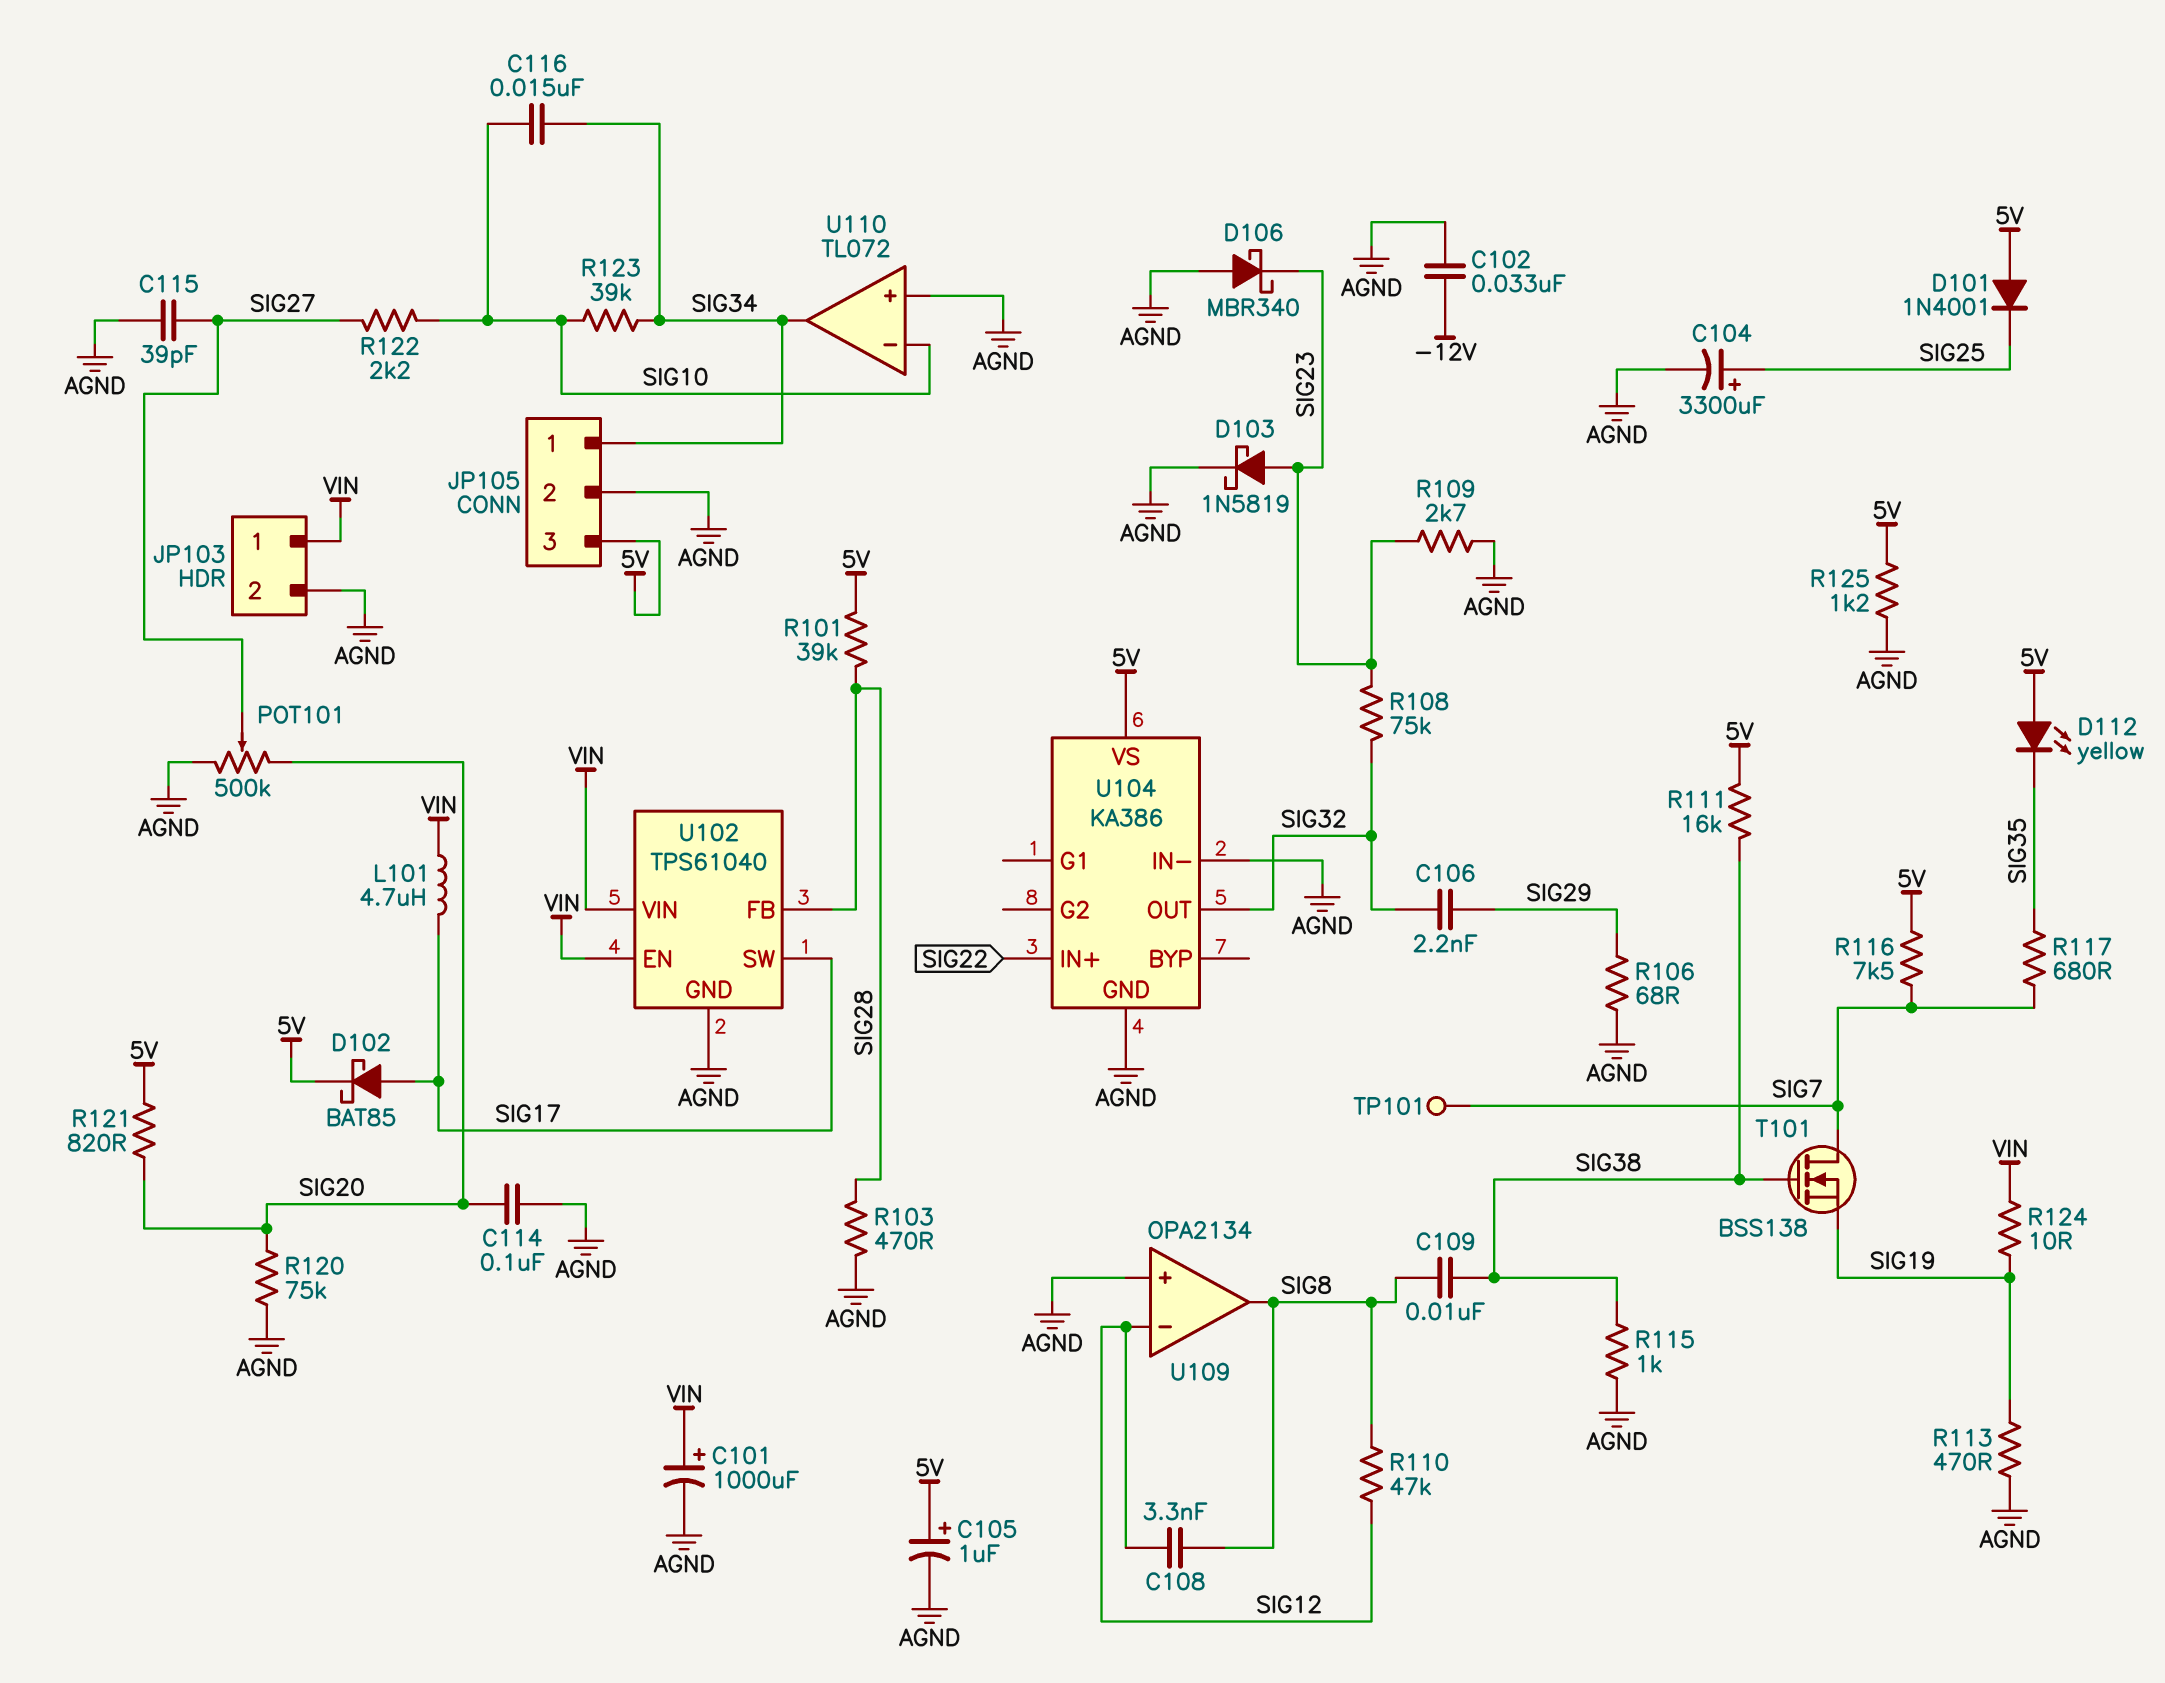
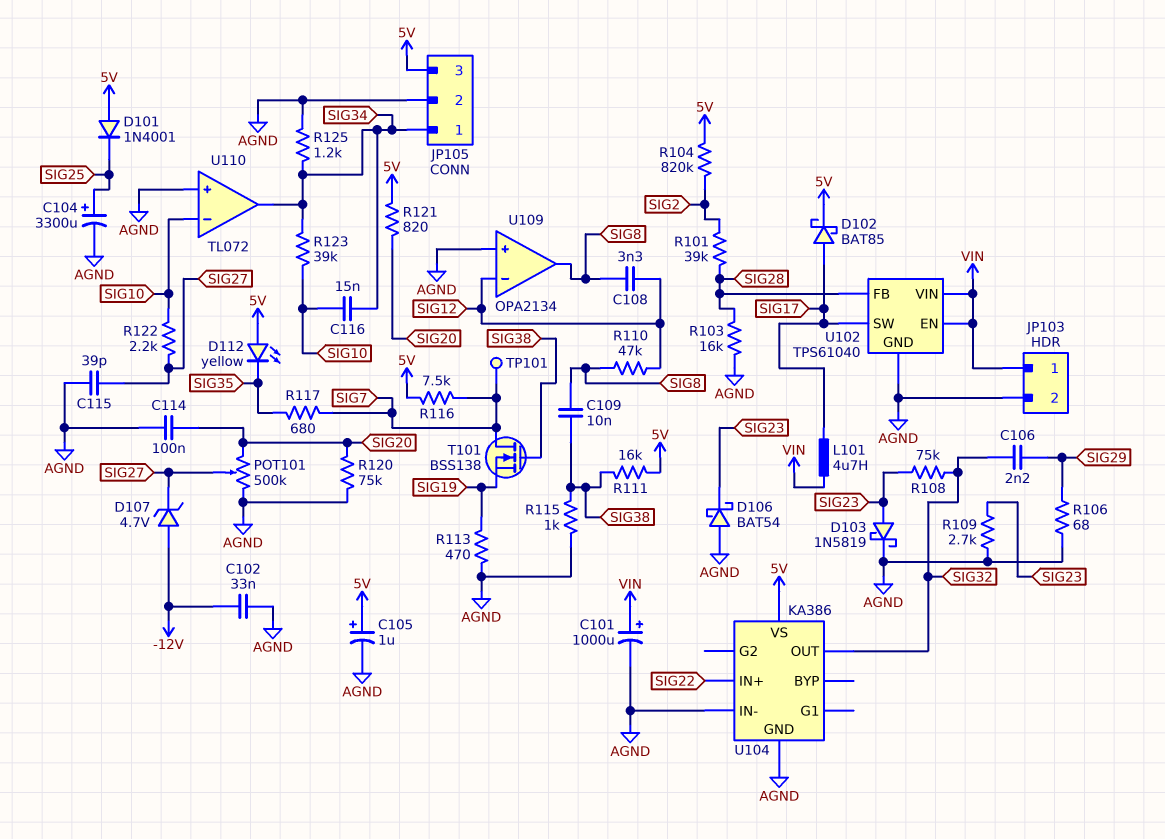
D106: schottky MBR340 (A AGND, K SIG23) -> schottky BAT54 (A AGND, K SIG23)
D107: none -> zener 4.7V (A -12V, K SIG27)
R101: 39k (5V, SIG28) -> 39k (SIG2, SIG28)
R103: 470 (AGND, SIG28) -> 16k (AGND, SIG28)
R104: none -> 820k (5V, SIG2)
R124: 10 (SIG19, VIN) -> none
R125: 1.2k (5V, AGND) -> 1.2k (AGND, SIG34)

